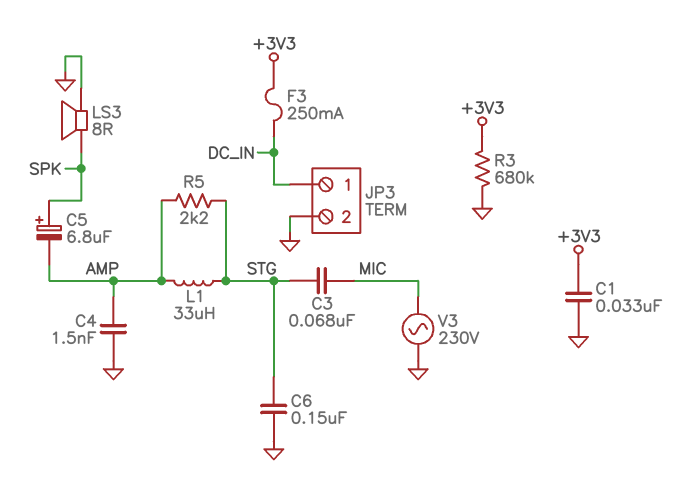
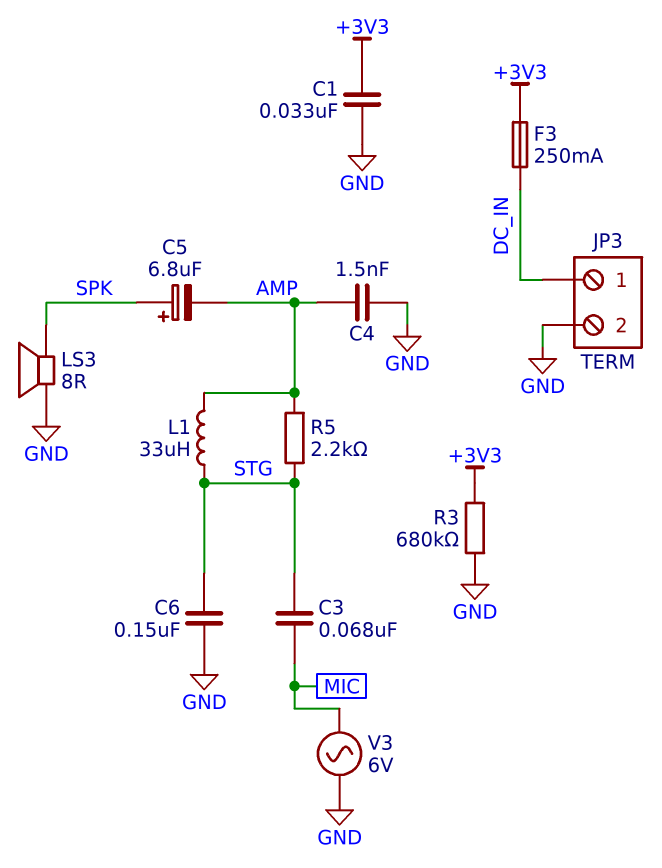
V3: AC 230V (GND, MIC) -> AC 6V (GND, MIC)

